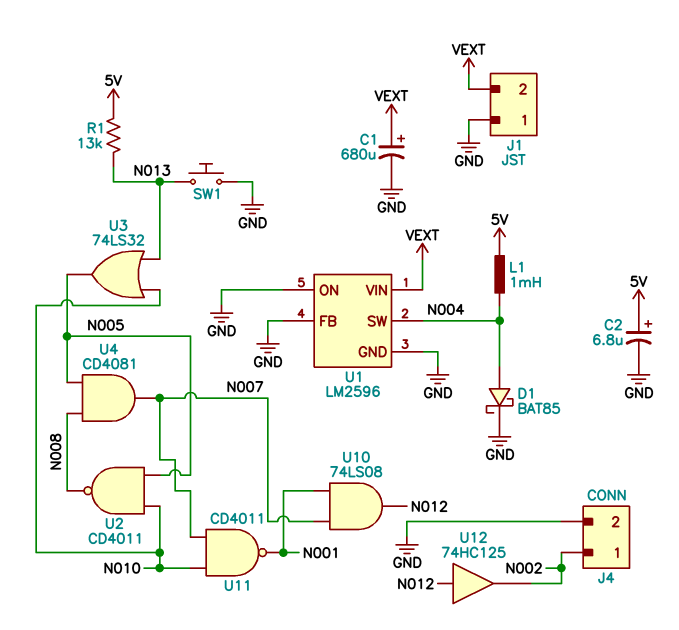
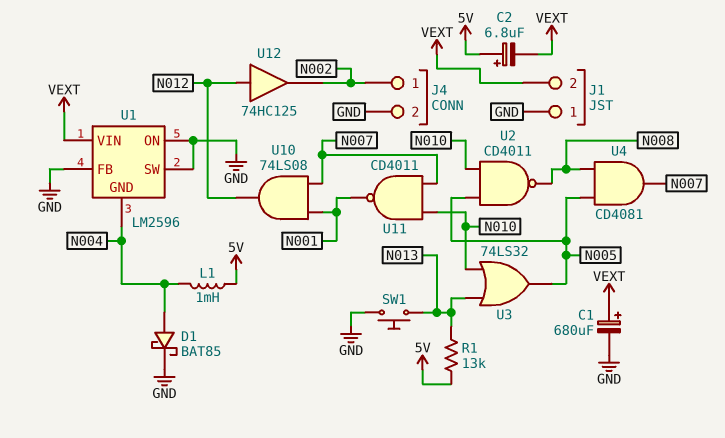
C2: 6.8uF (plus 5V, minus GND) -> 6.8uF (plus 5V, minus VEXT)
U1 pin GND: GND -> N004
U1 pin SW: N004 -> GND

